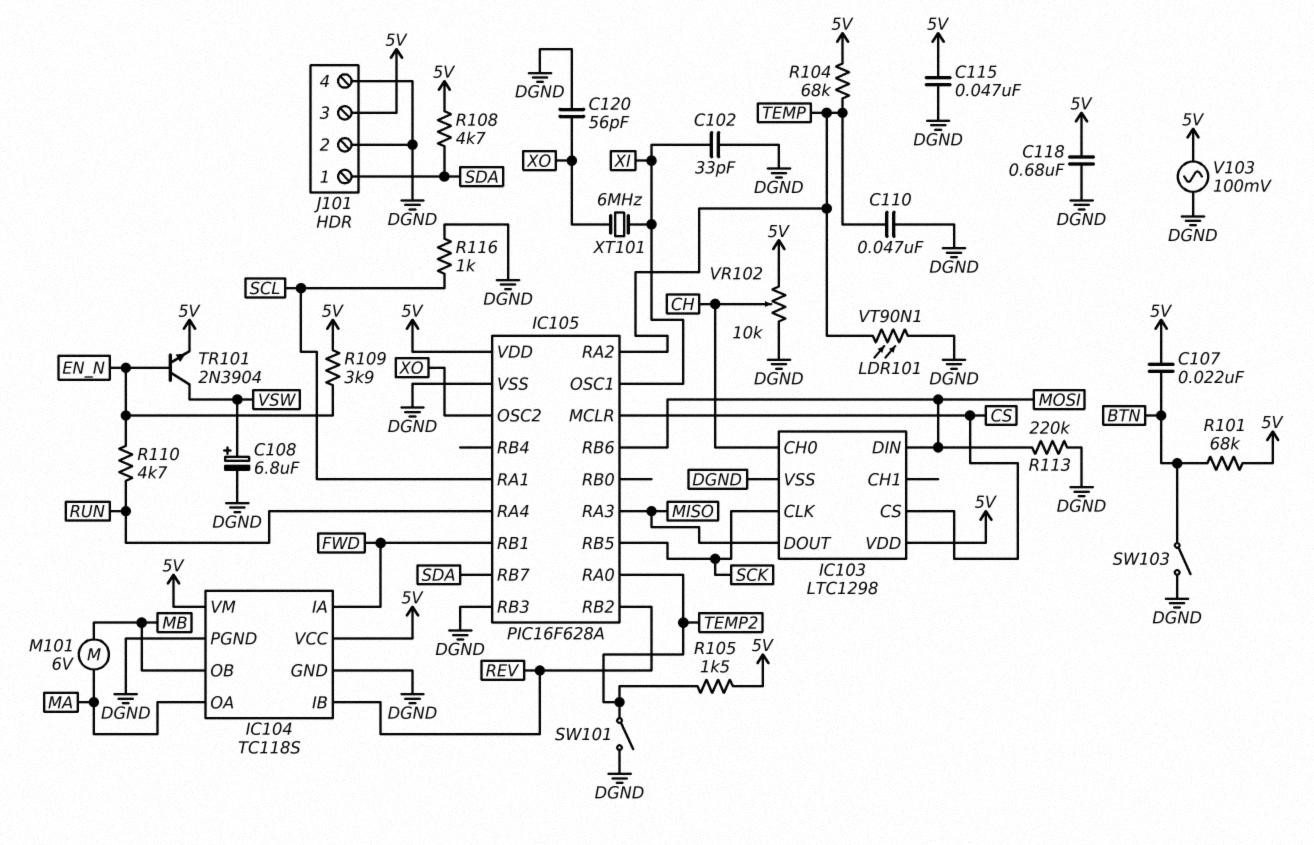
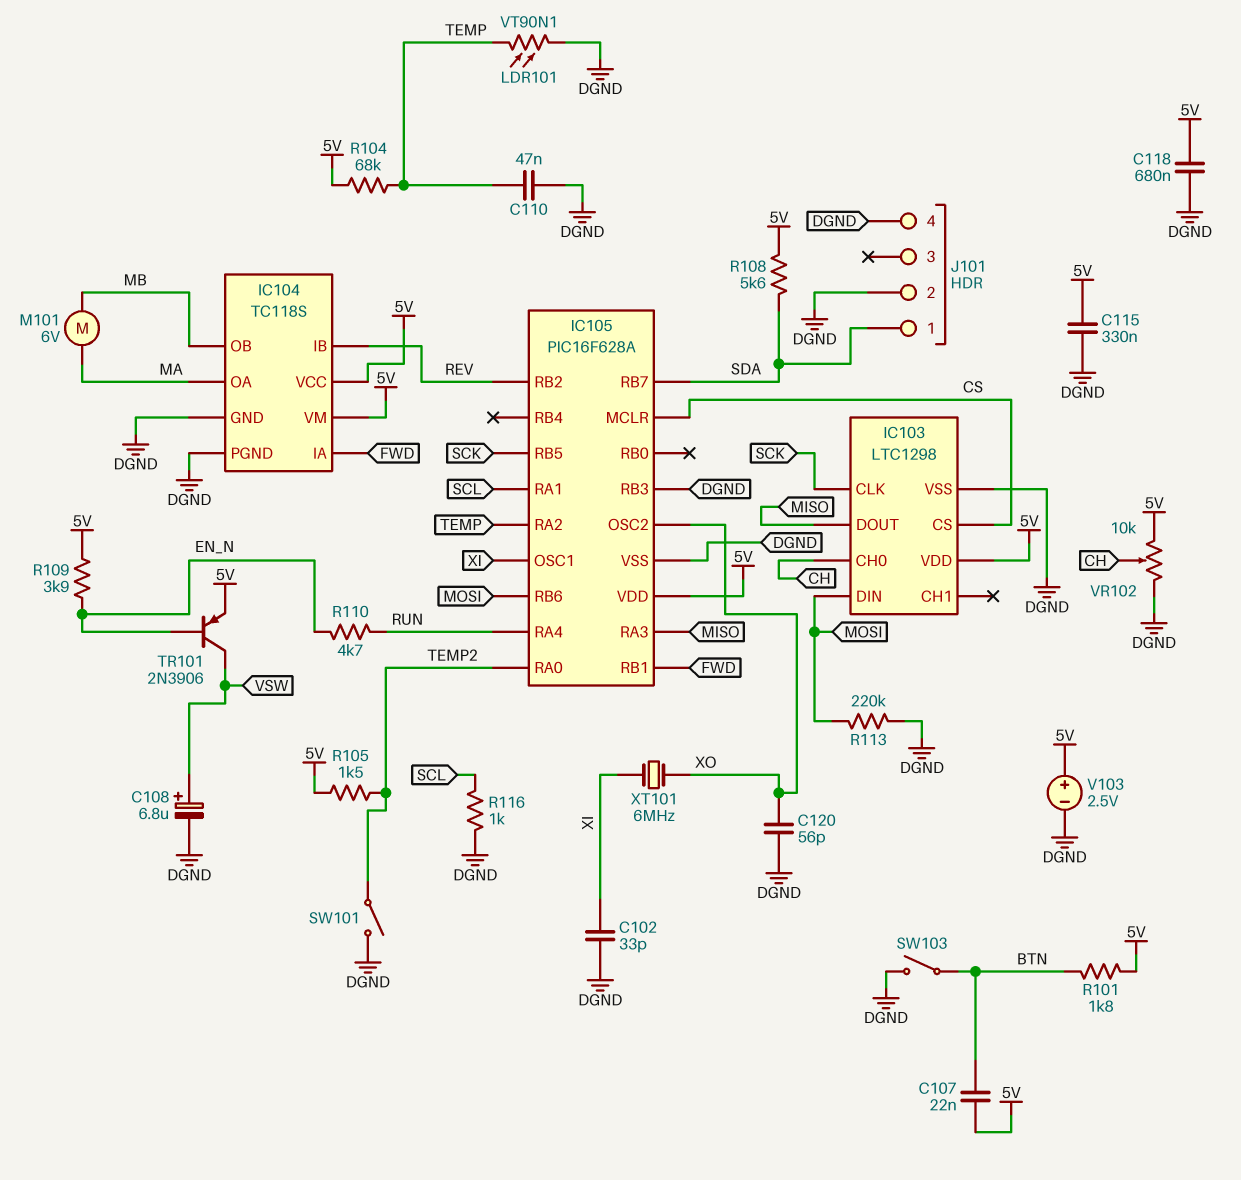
C115: 47nF (5V, DGND) -> 330nF (5V, DGND)
J101 pin 3: 5V -> none
R101: 68k (5V, BTN) -> 1.8k (5V, BTN)
R108: 4.7k (5V, SDA) -> 5.6k (5V, SDA)
TR101: NPN 2N3904 (B EN_N, C VSW, E 5V) -> PNP 2N3906 (B EN_N, C VSW, E 5V)
V103: AC 100mV (5V, DGND) -> 2.5V (plus 5V, minus DGND)

